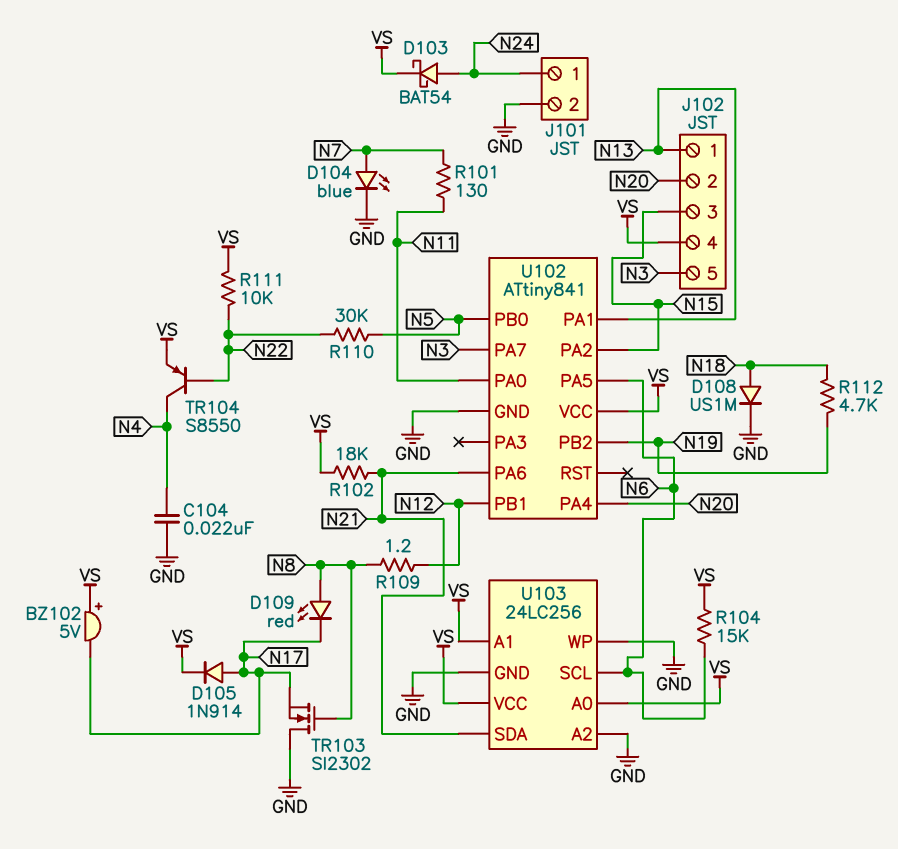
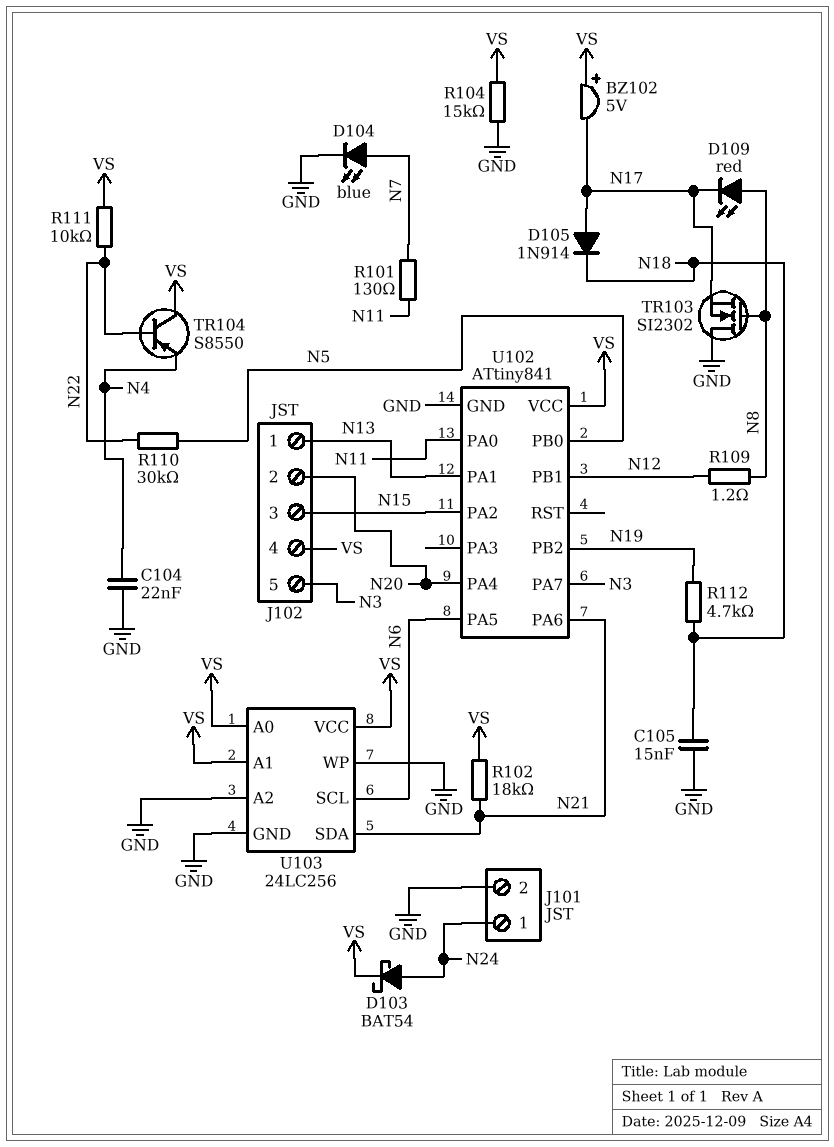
C105: none -> 15nF (GND, N18)
D105: diode 1N914 (A N17, K VS) -> diode 1N914 (A N17, K N18)
D108: diode US1M (A N18, K GND) -> none
R104: 15k (N6, VS) -> 15k (GND, VS)
TR104: PNP S8550 (B N22, C N4, E VS) -> PNP S8550 (B N22, C VS, E N4)

